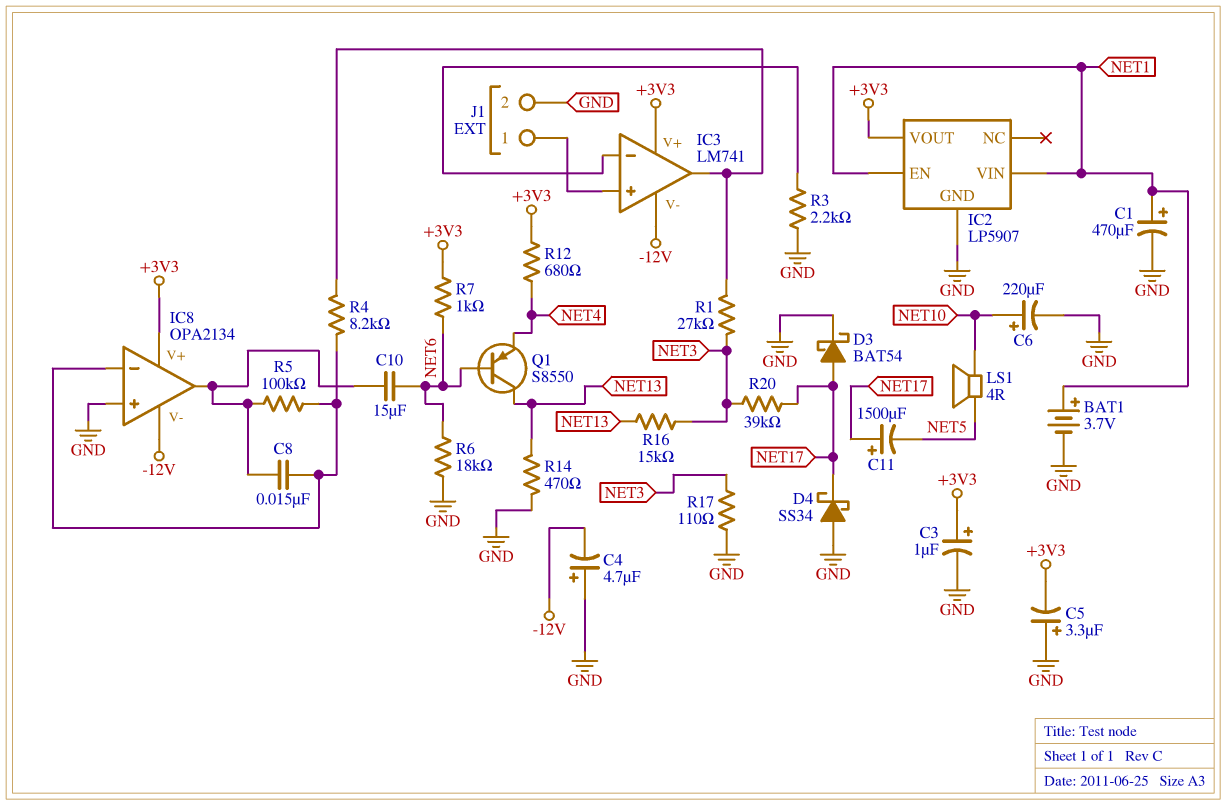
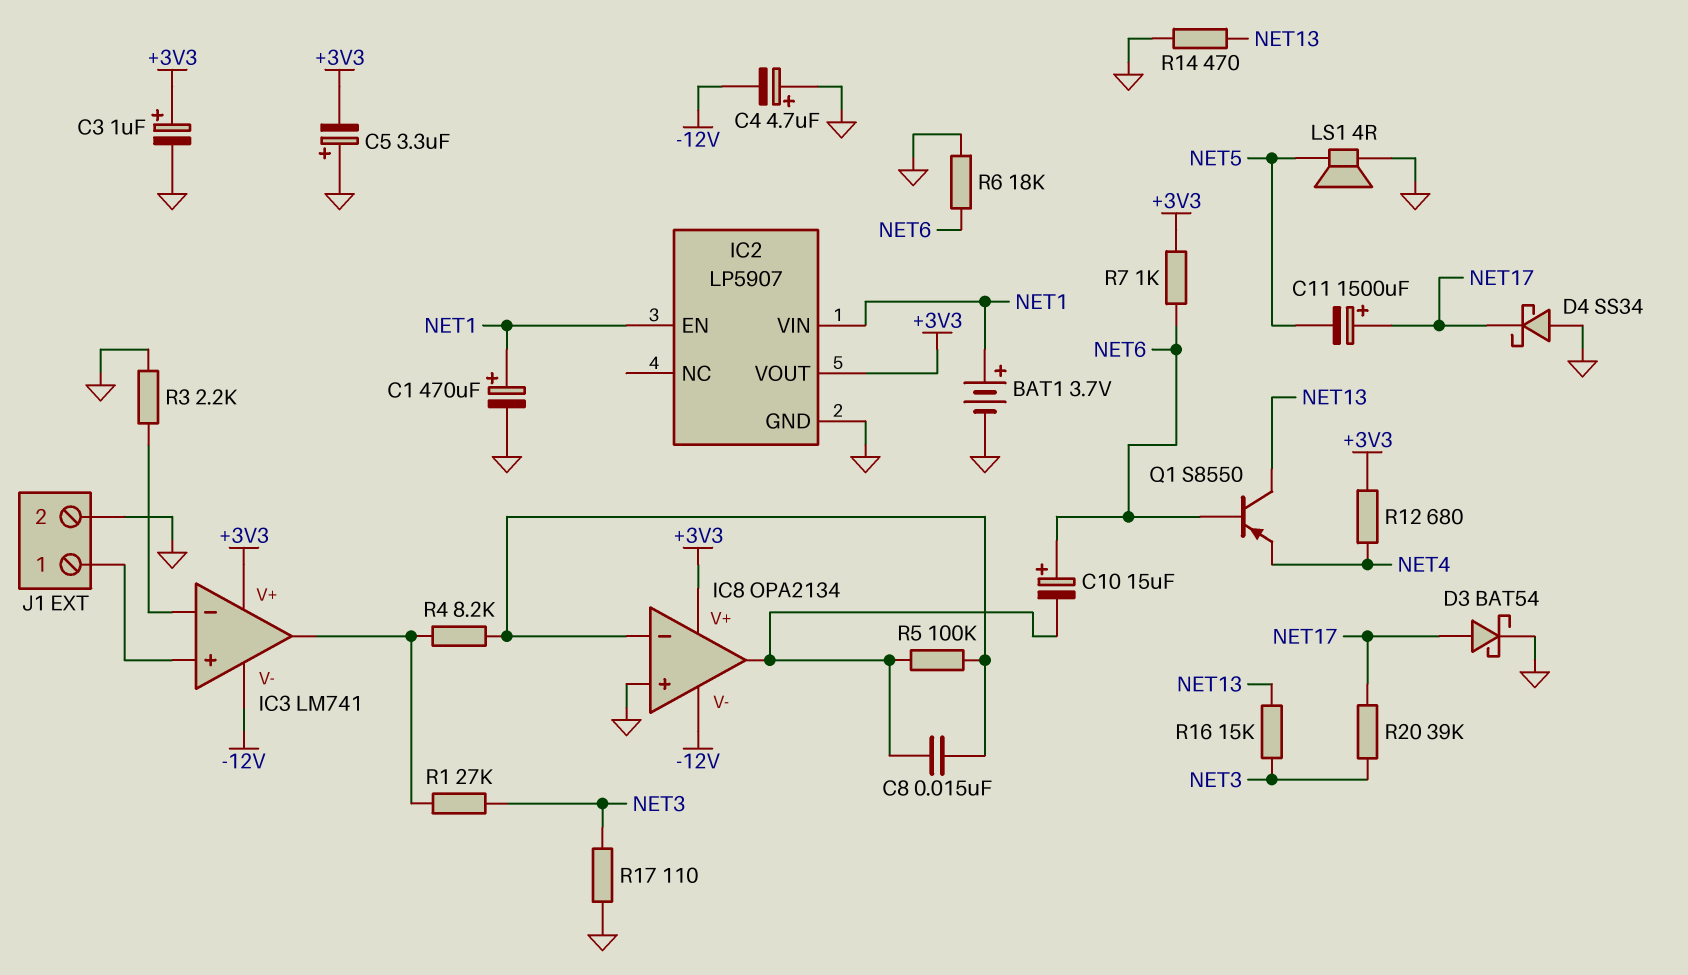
C6: 220uF (plus NET10, minus GND) -> none
C10: 15uF (IC8/out, NET6) -> 15uF (plus NET6, minus IC8/out)
LS1: speaker 4R (NET5, NET10) -> speaker 4R (GND, NET5)

